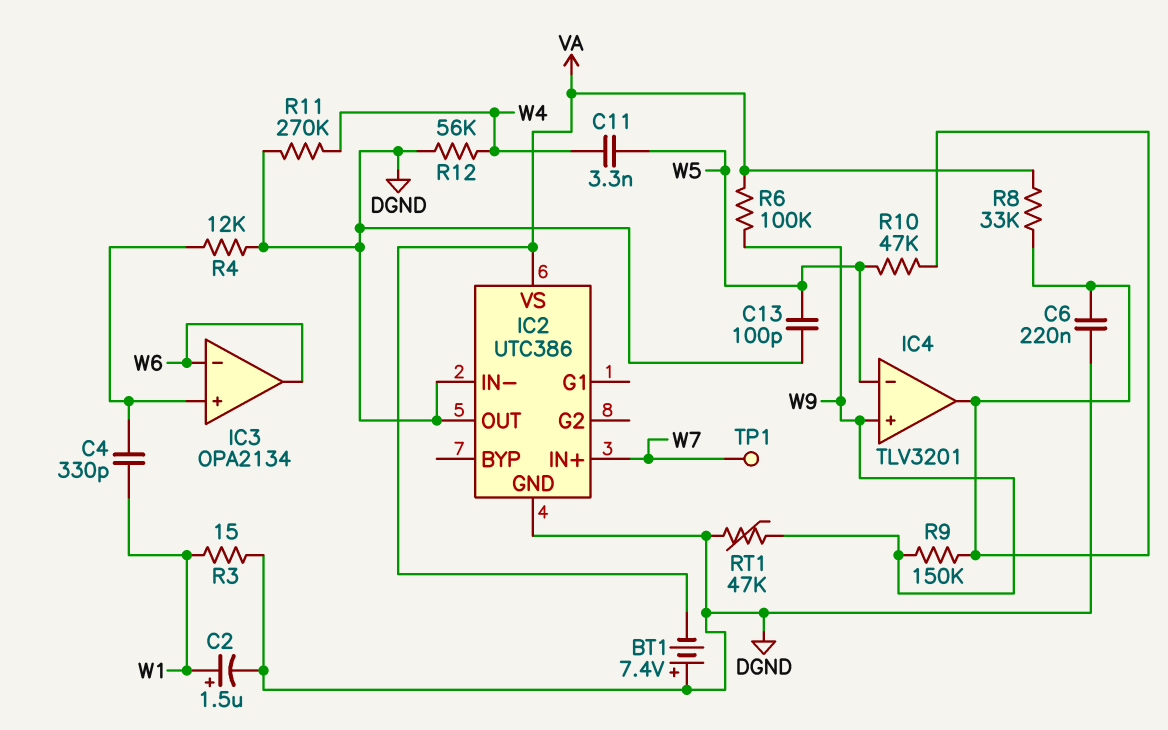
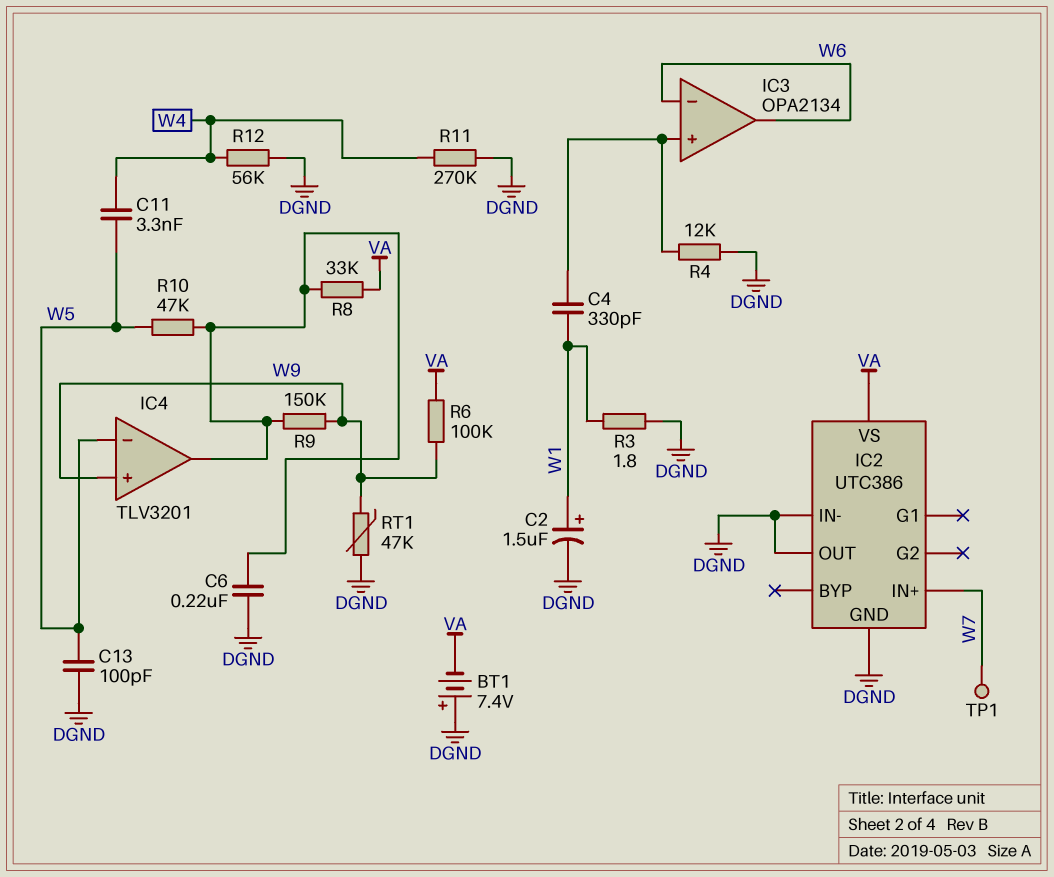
R3: 15 (DGND, W1) -> 1.8 (DGND, W1)

